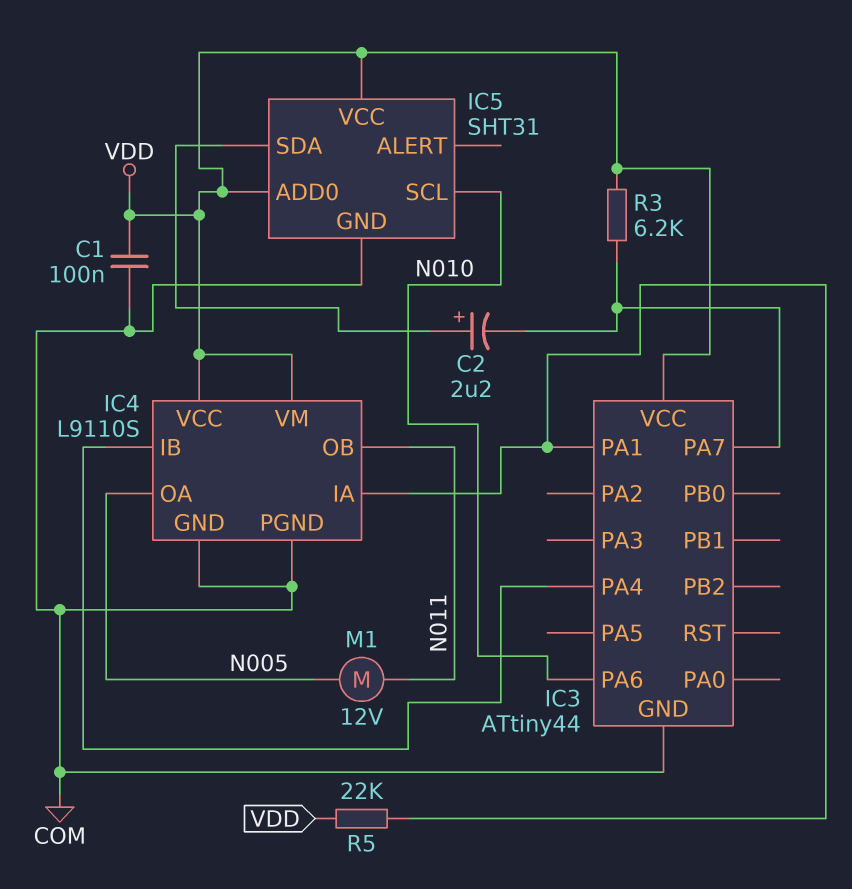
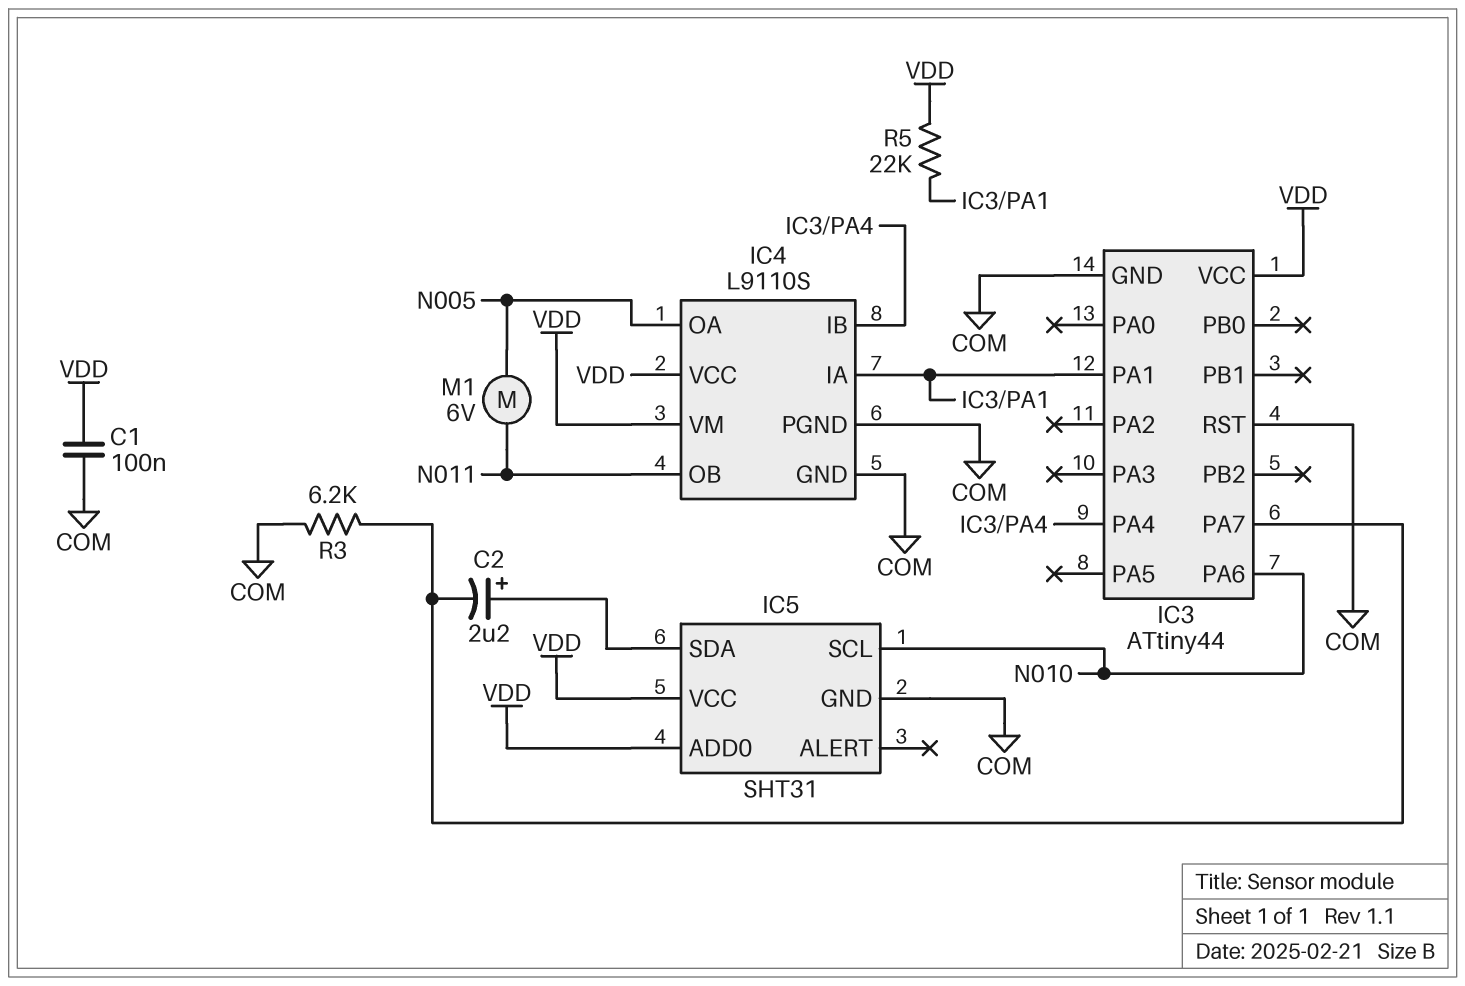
IC3 pin RST: none -> COM
M1: motor 12V (N005, N011) -> motor 6V (N005, N011)
R3: 6.2k (IC3/PA7, VDD) -> 6.2k (COM, IC3/PA7)

